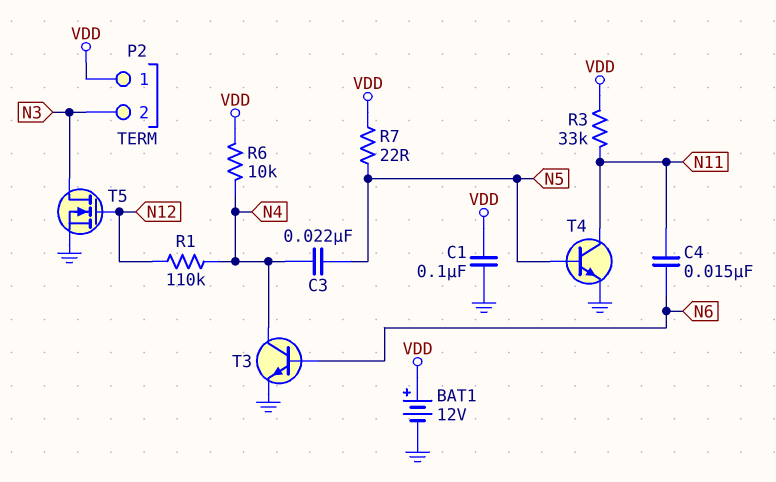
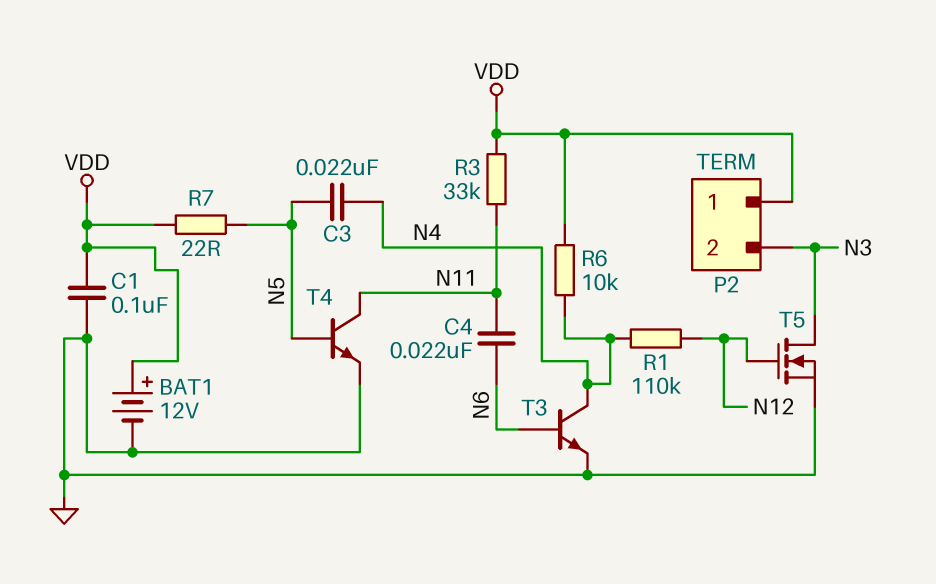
C4: 15nF (N6, N11) -> 22nF (N6, N11)

